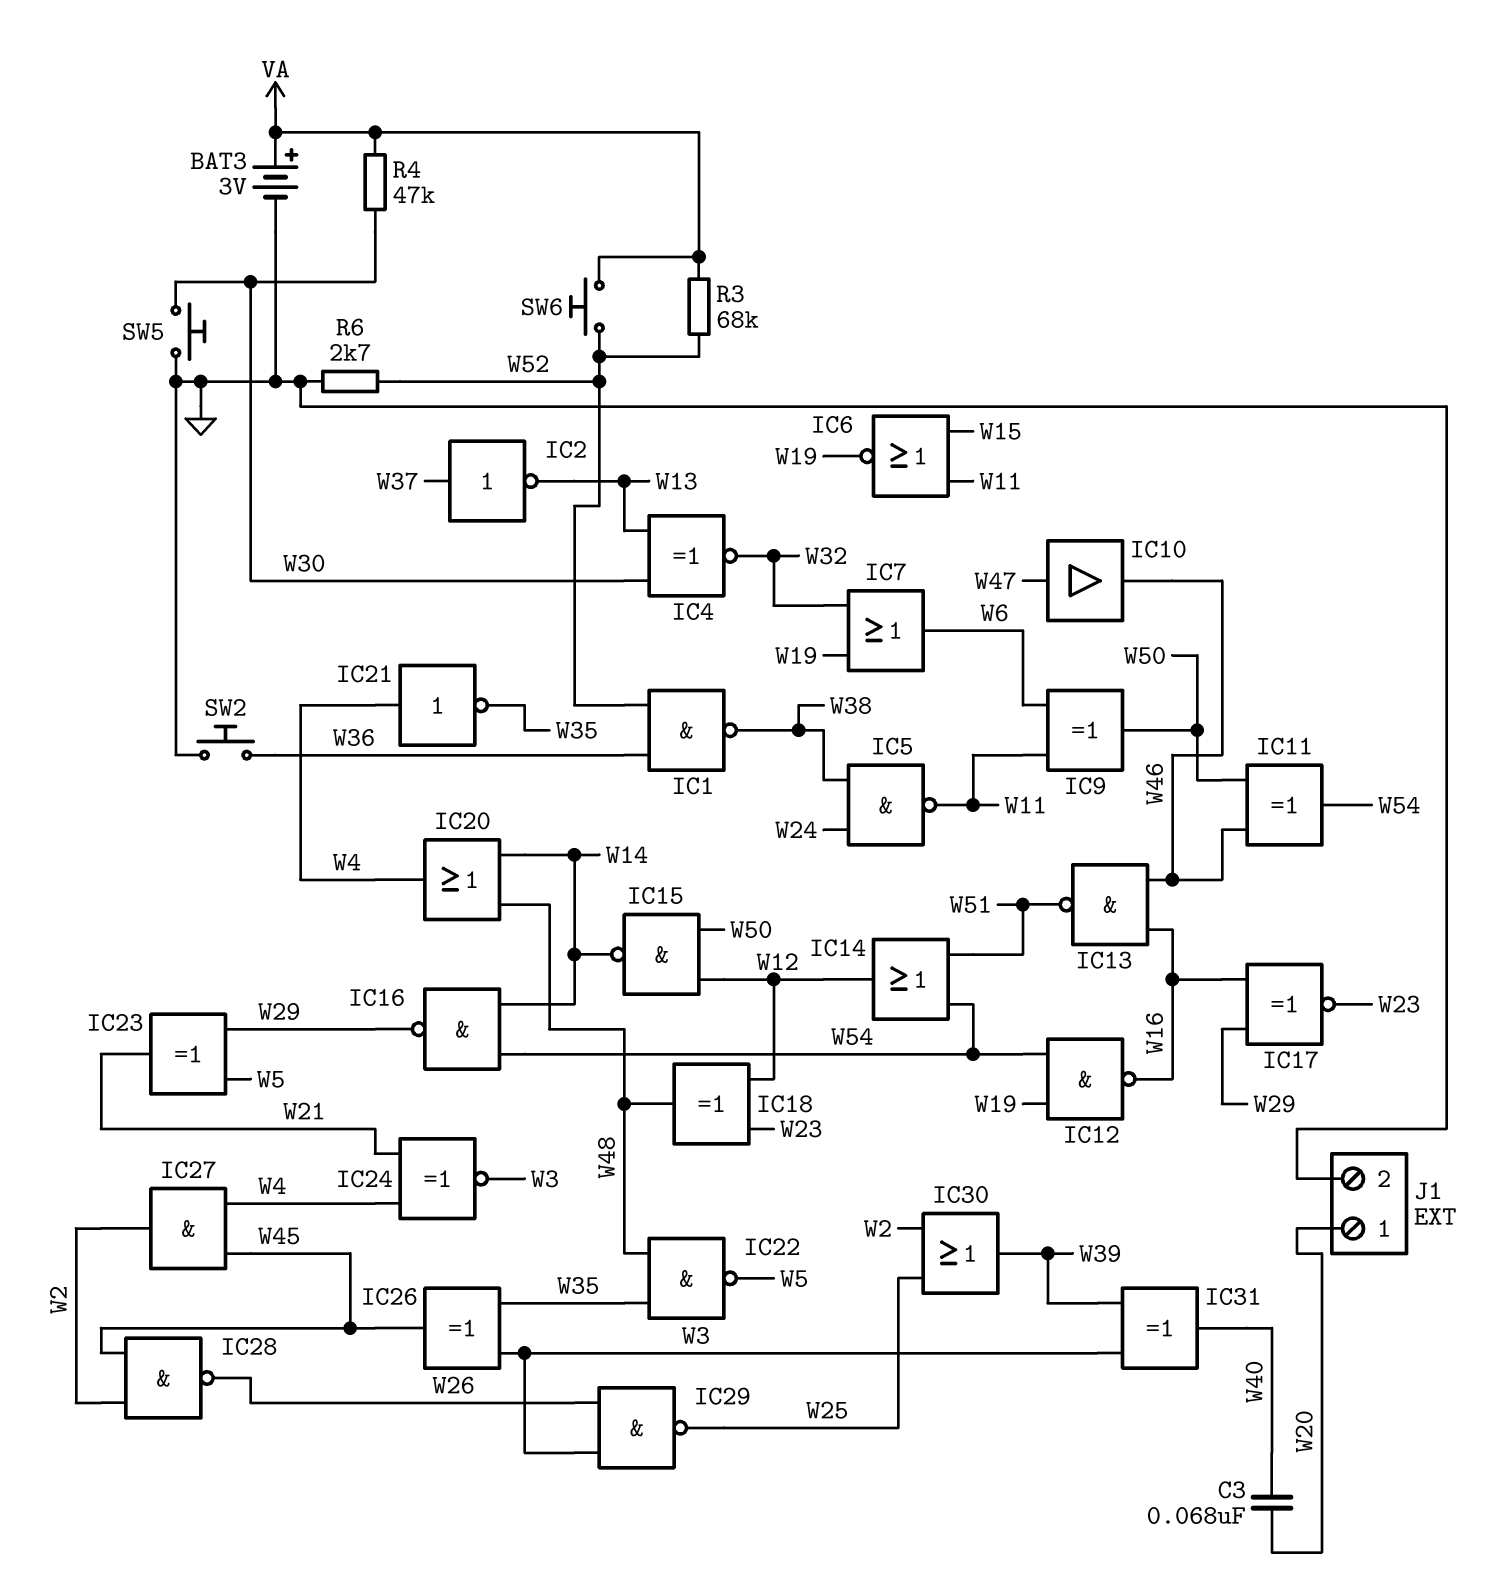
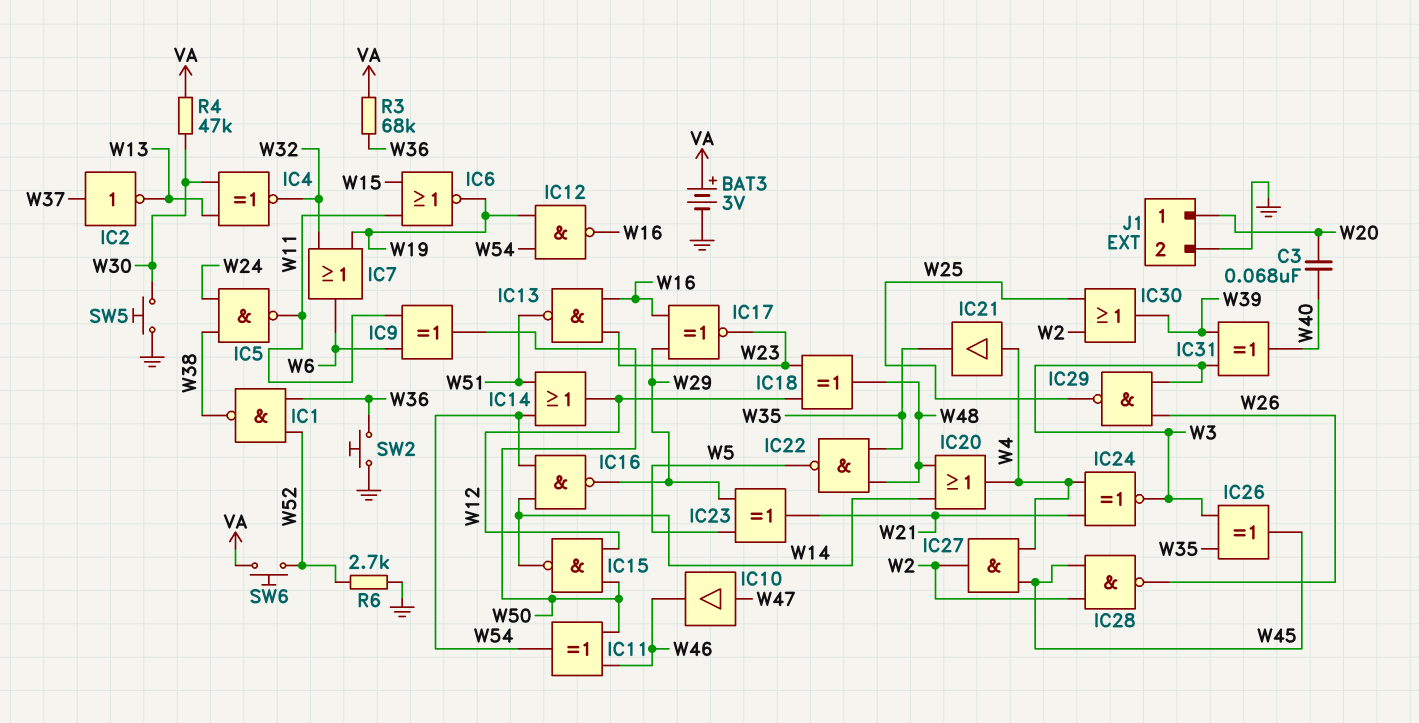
IC13: NAND (in W16, in W46, out W51) -> NAND (in W16, in W23, out W51)
IC21: NOT (in W4, out W35) -> buffer (in W4, out W35)
R3: 68k (VA, W52) -> 68k (VA, W36)

